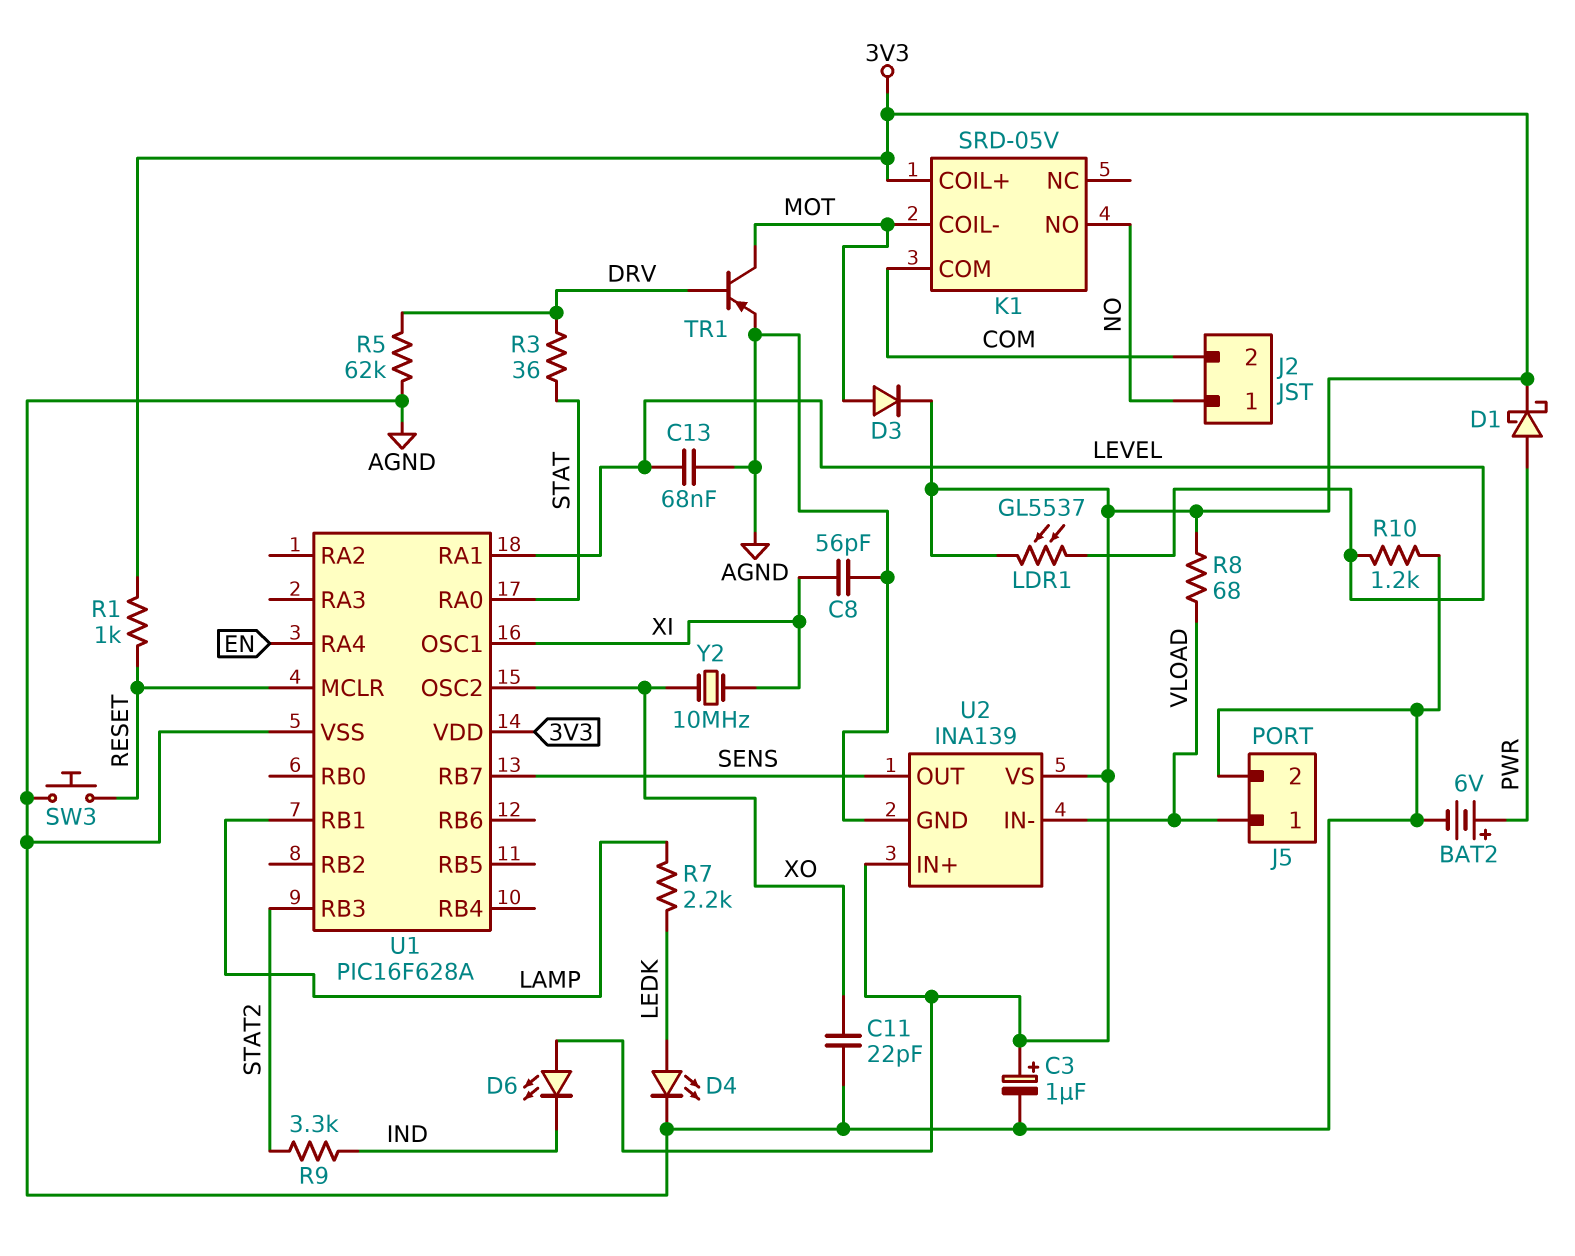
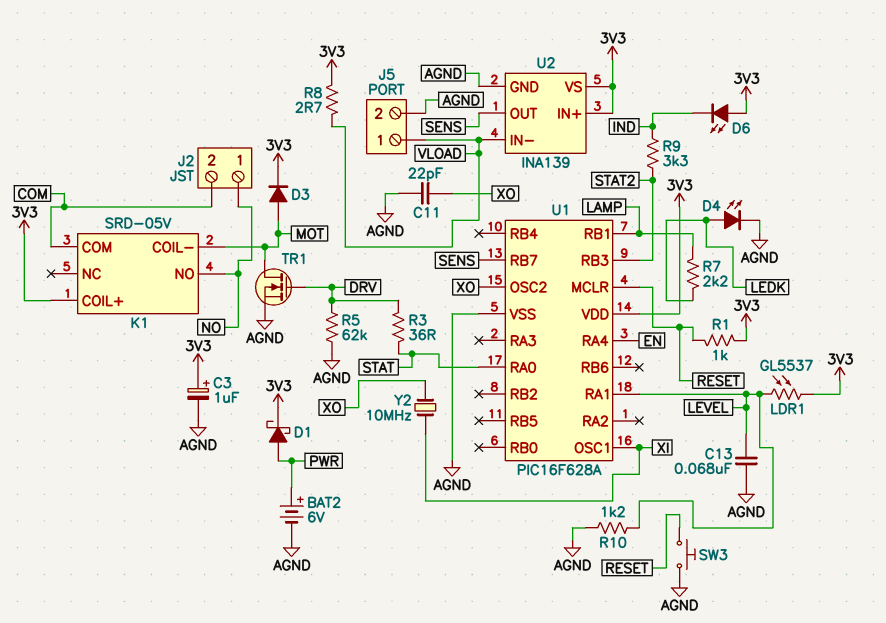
C8: 56pF (AGND, XI) -> none
R8: 68 (3V3, VLOAD) -> 2.7 (3V3, VLOAD)
TR1: PNP (B DRV, C MOT, E AGND) -> NMOS (G DRV, D MOT, S AGND)

